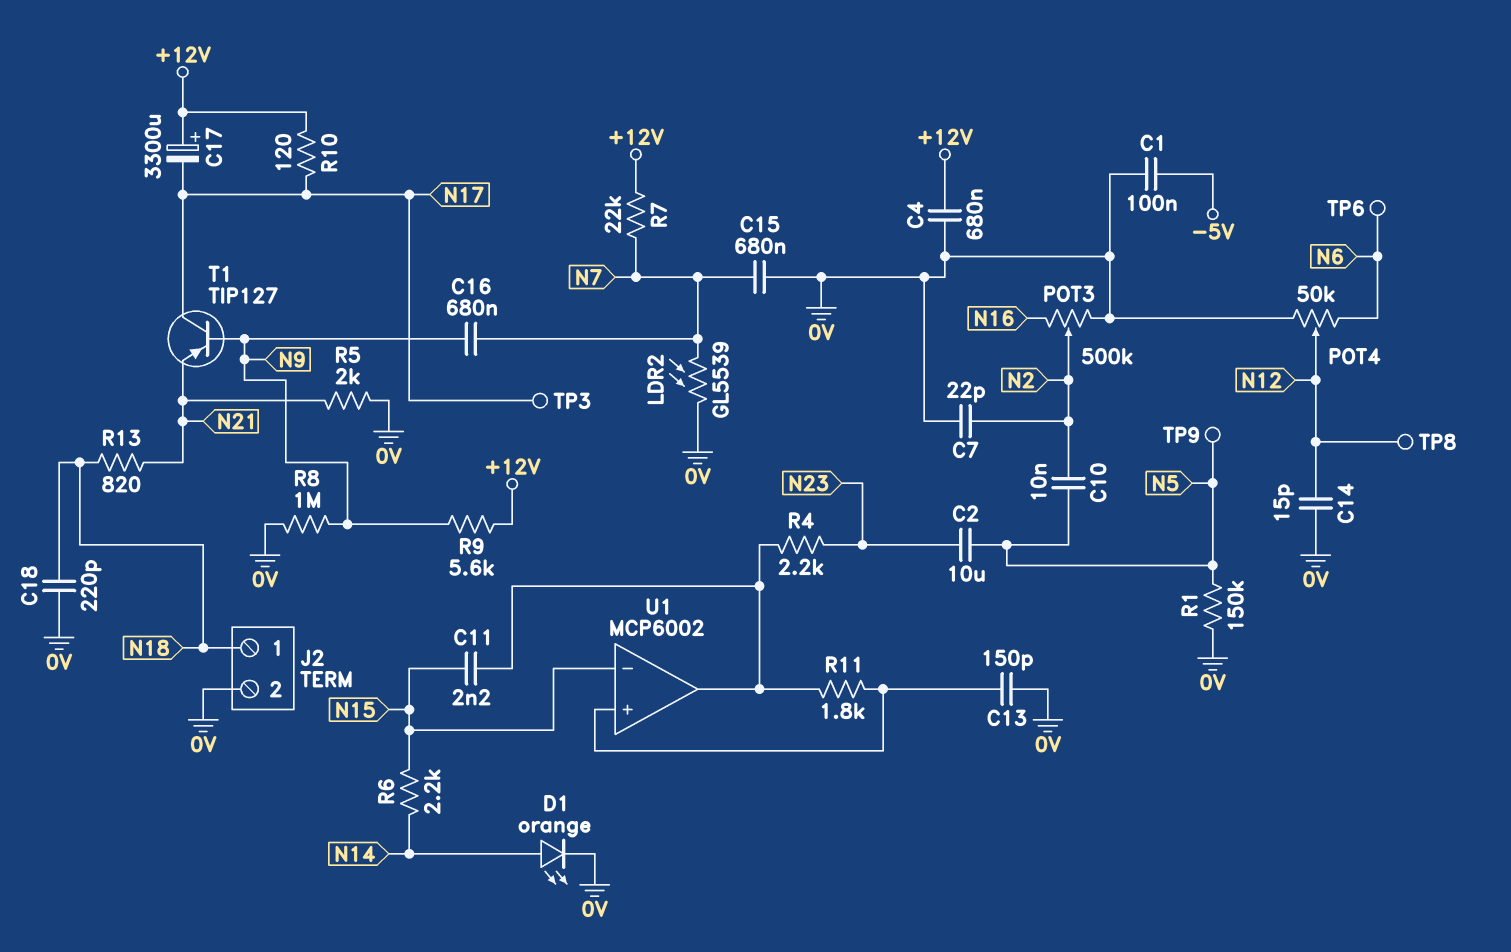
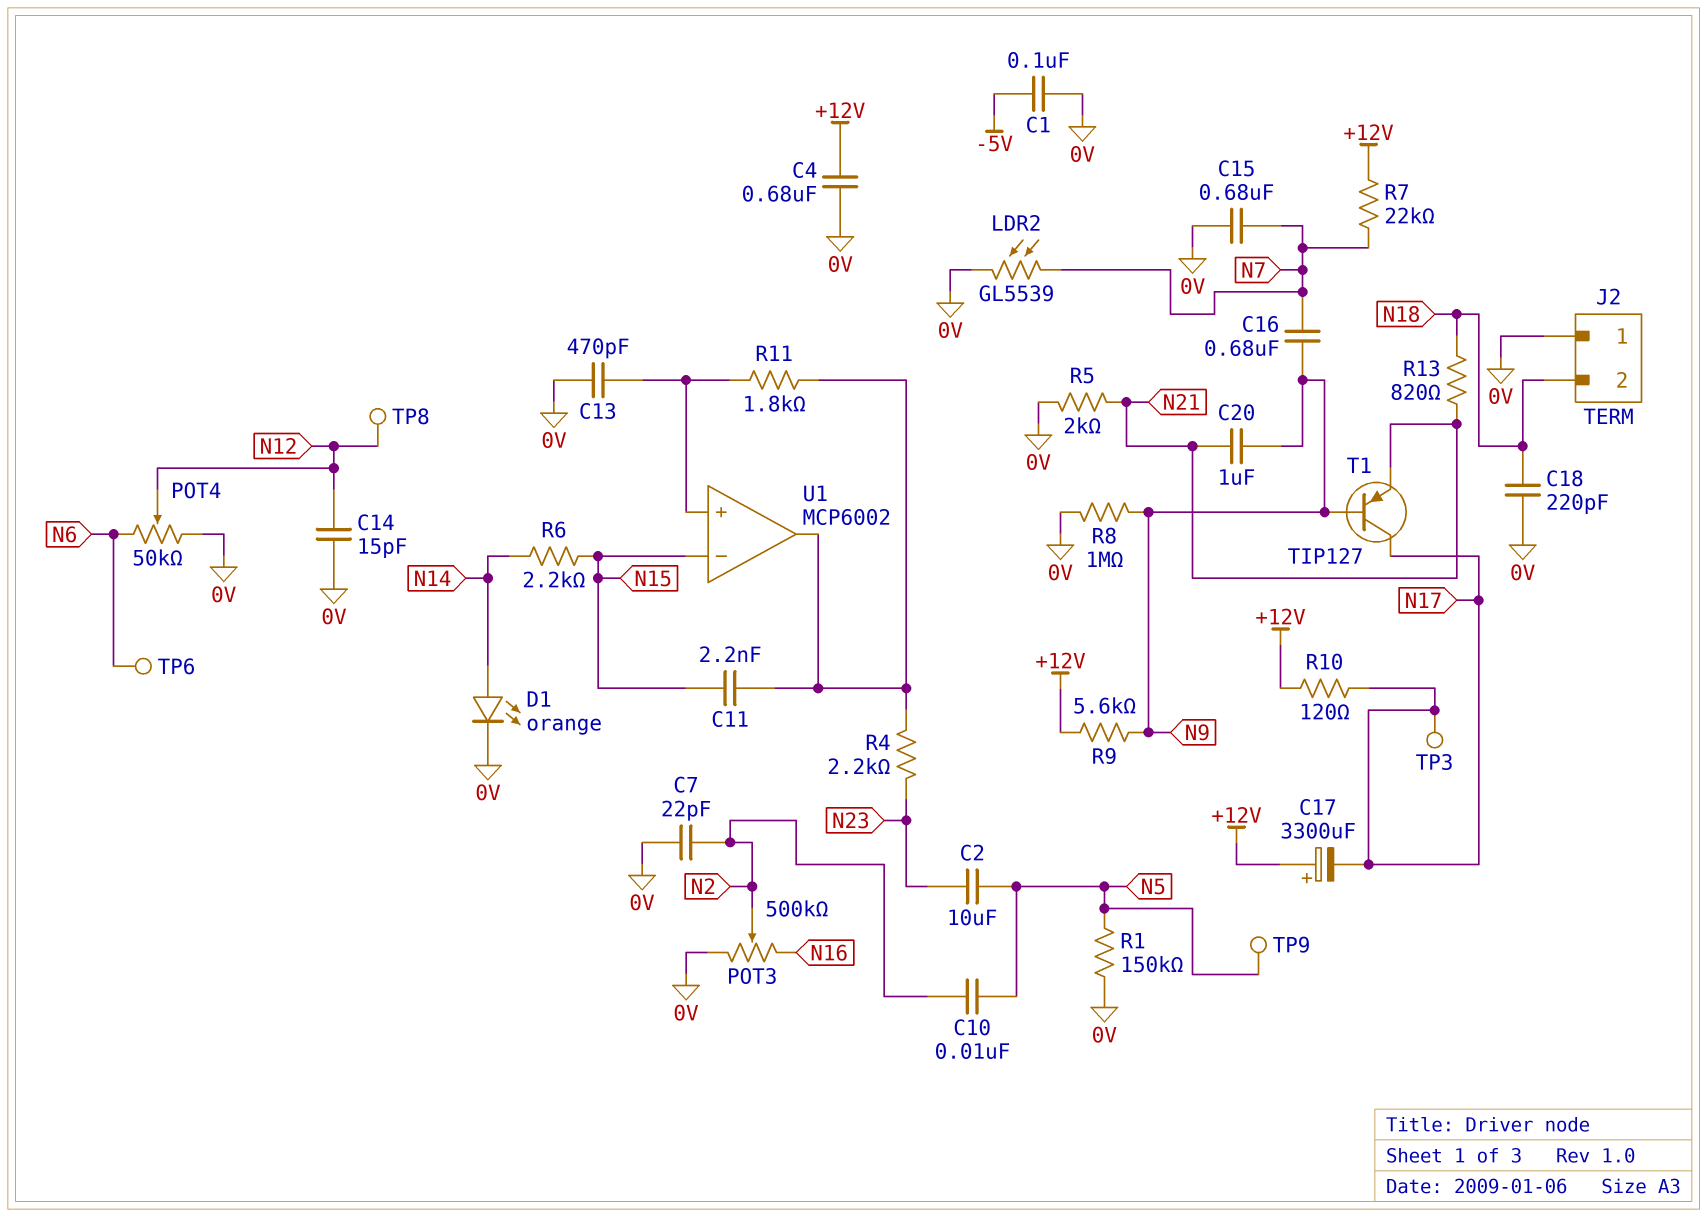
C13: 150pF (0V, U1/in+) -> 470pF (0V, U1/in+)
C20: none -> 1uF (N9, N21)
J2 pin 1: N18 -> 0V
J2 pin 2: 0V -> N18

